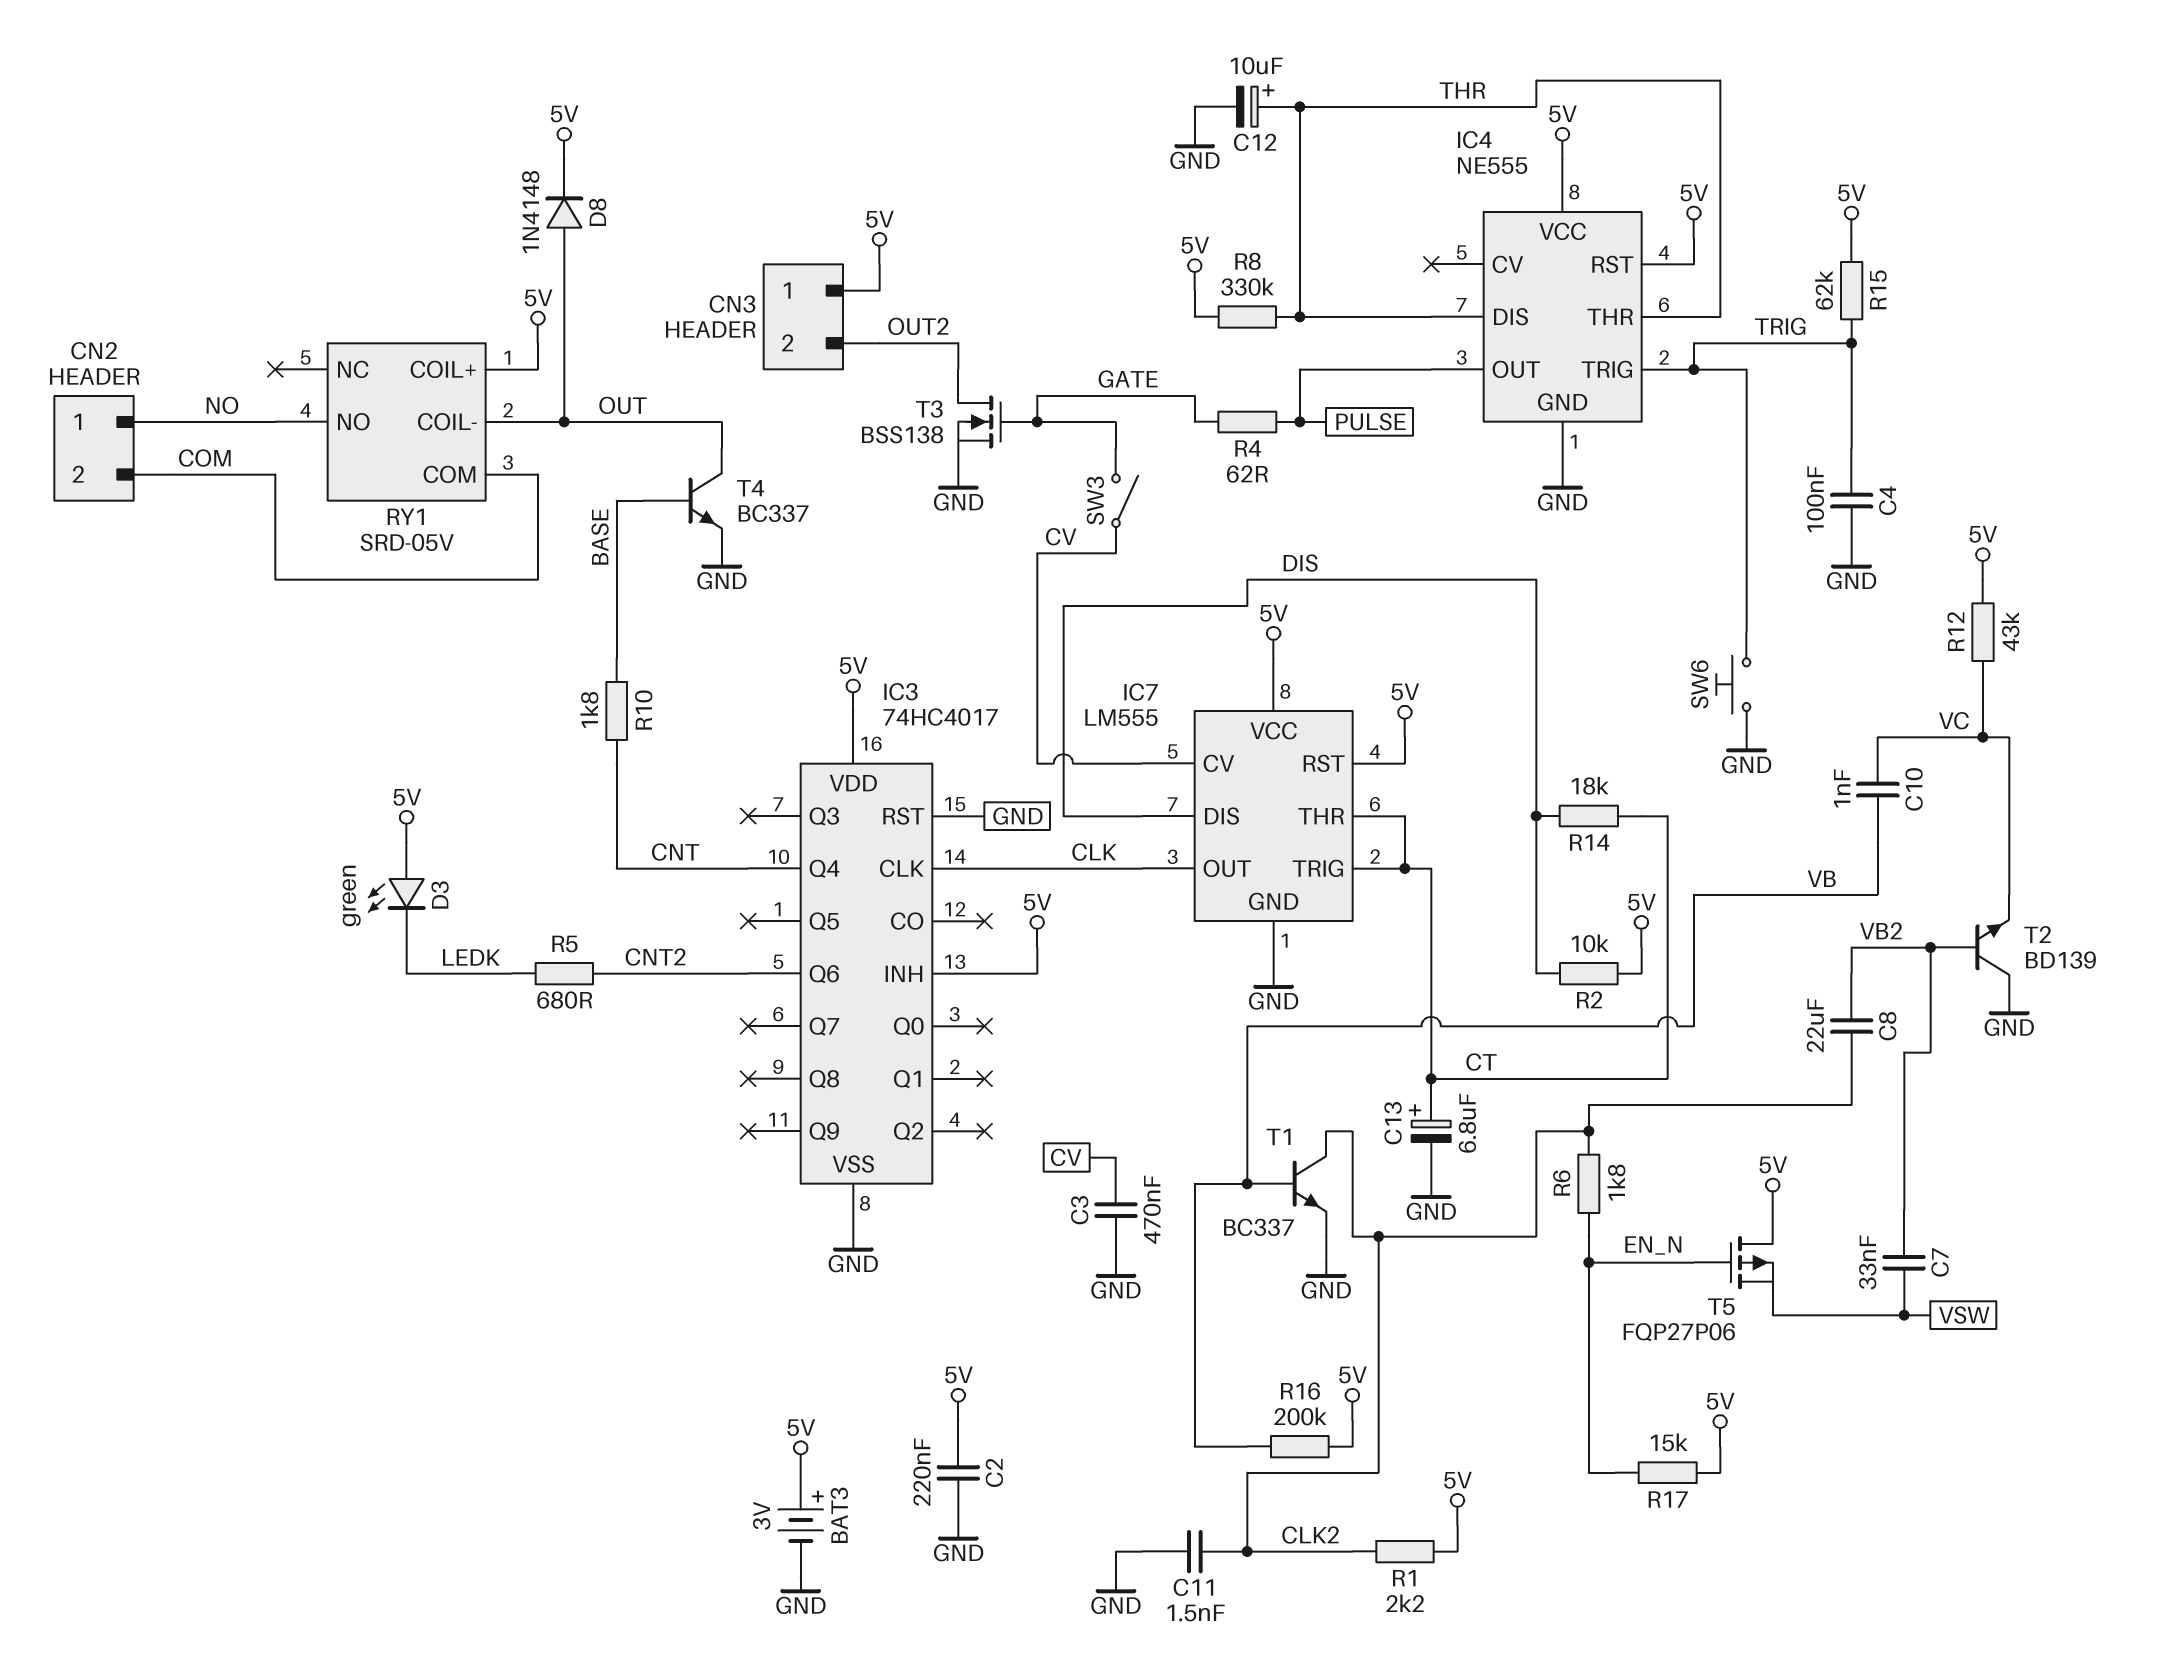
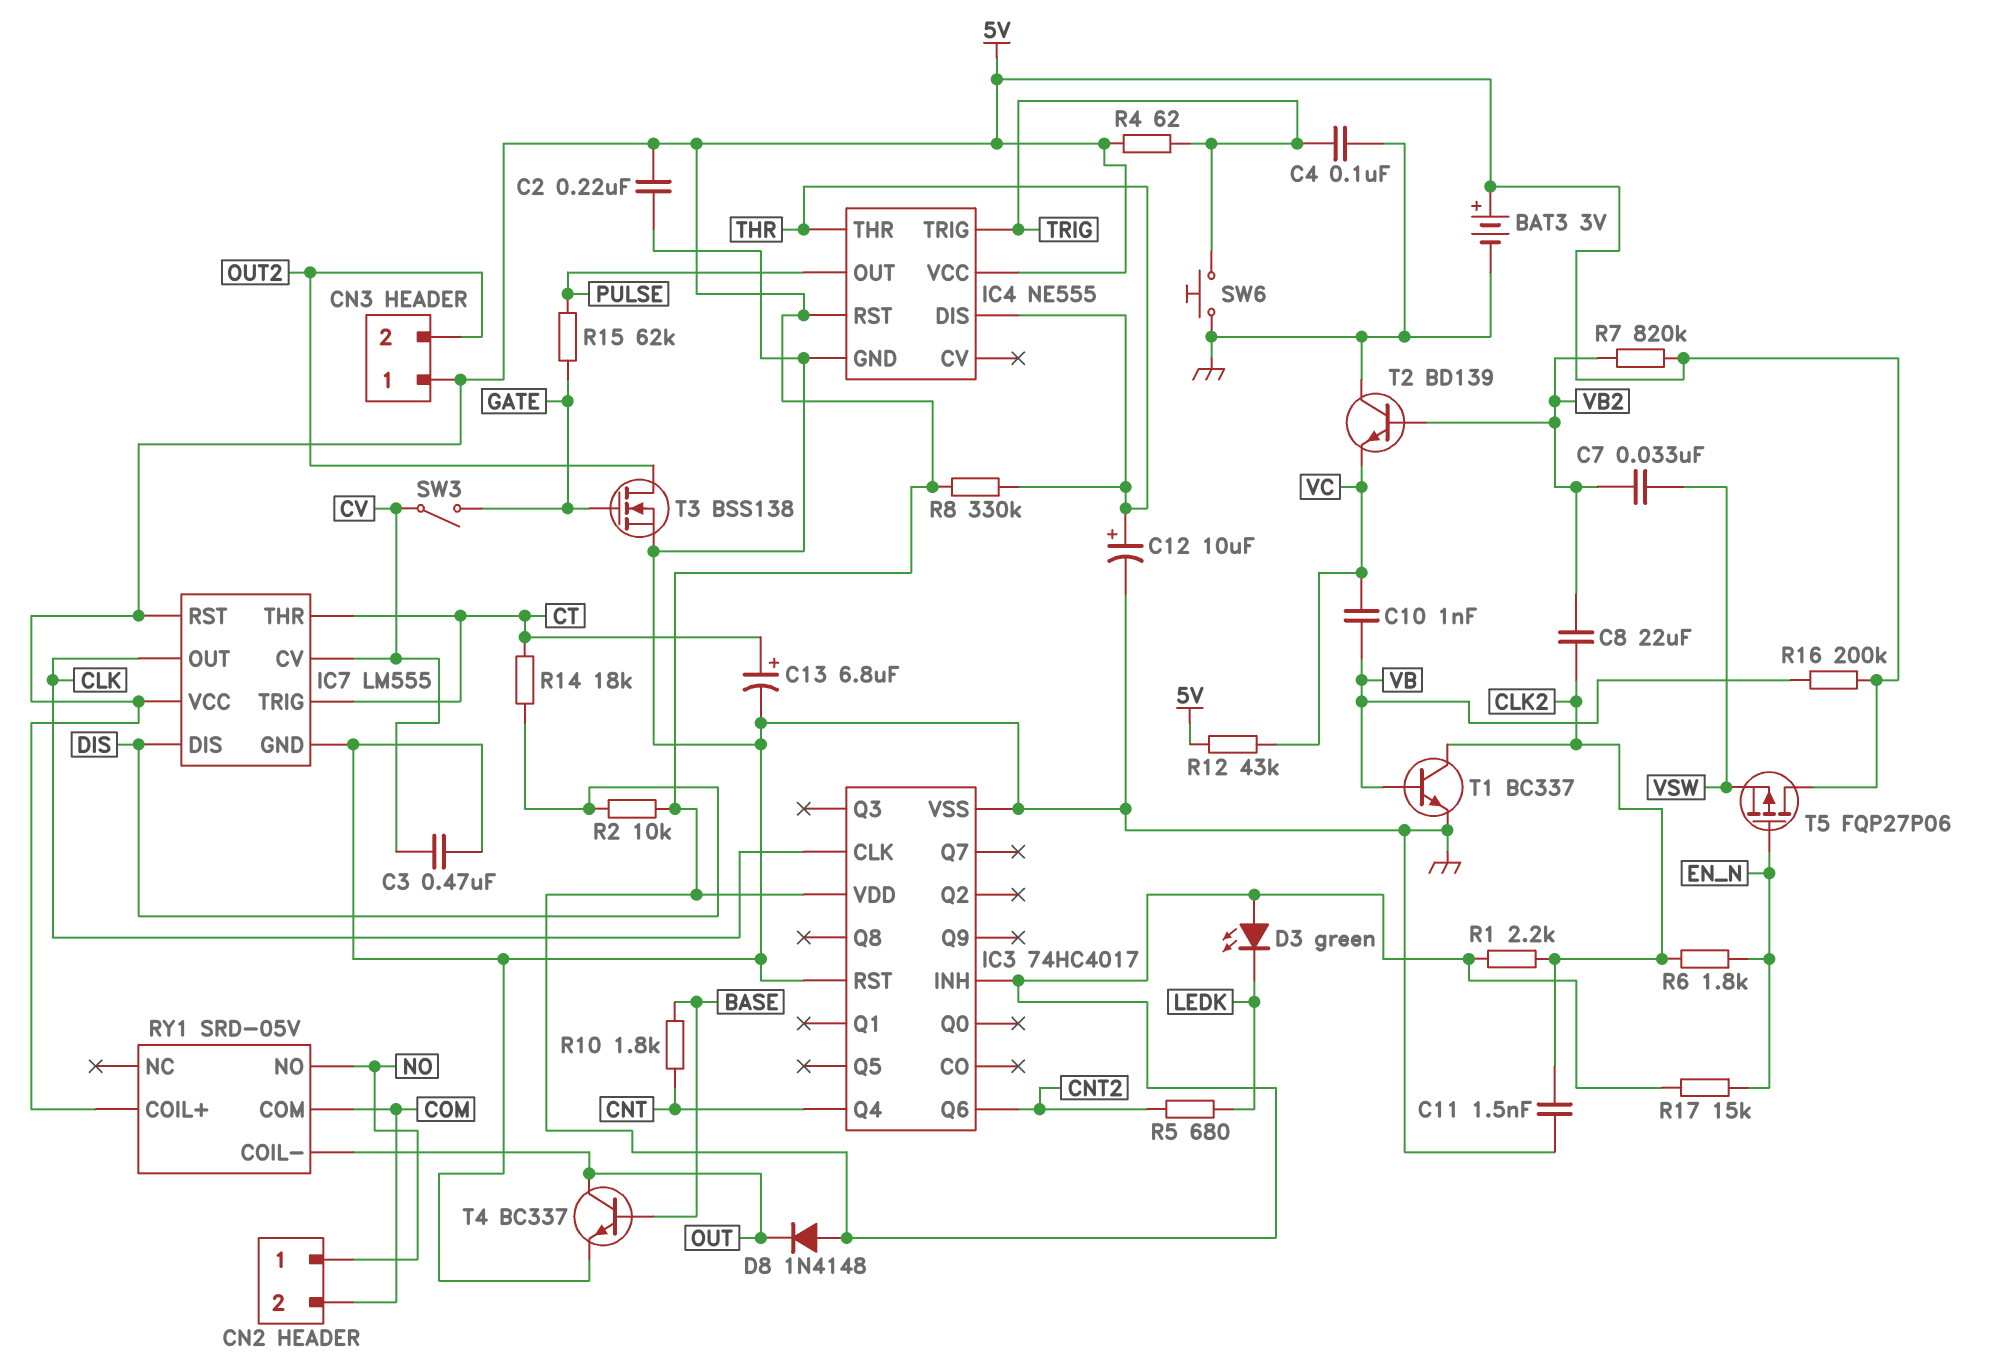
D8: diode 1N4148 (A OUT, K 5V) -> diode 1N4148 (A 5V, K OUT)
R4: 62 (GATE, PULSE) -> 62 (5V, TRIG)
R7: none -> 820k (5V, VB2)
R15: 62k (5V, TRIG) -> 62k (GATE, PULSE)

